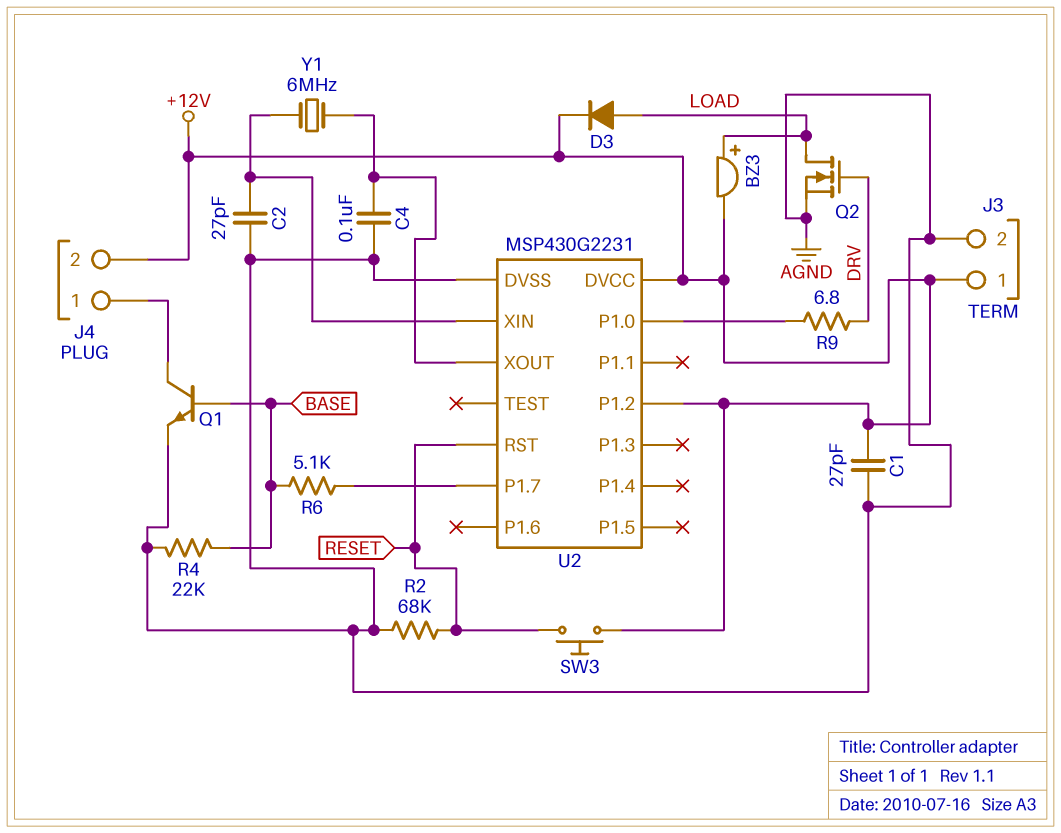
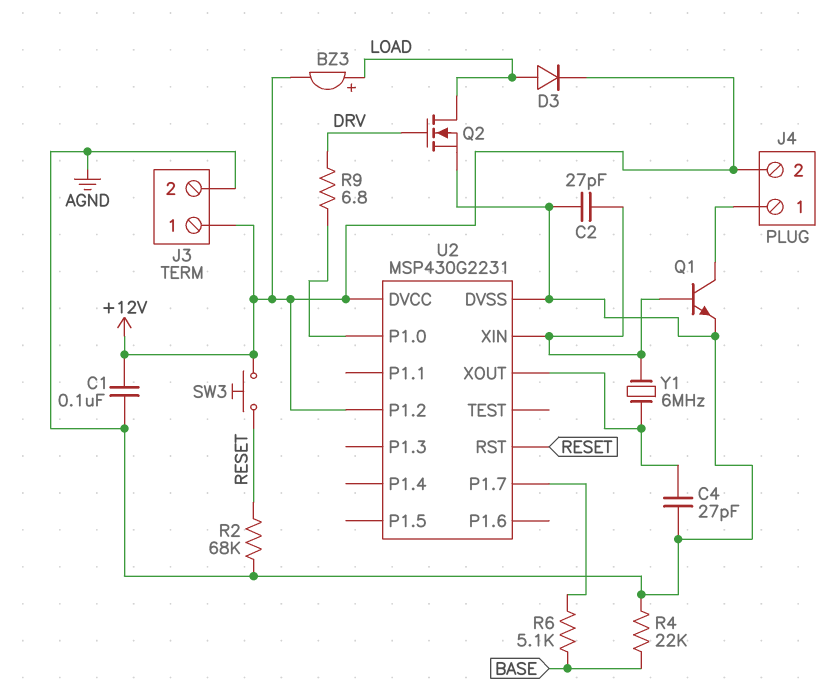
C1: 27pF (+12V, AGND) -> 100nF (+12V, AGND)
C4: 100nF (AGND, U2/XOUT) -> 27pF (AGND, U2/XOUT)
Q1: NPN (B BASE, C J4/1, E AGND) -> NPN (B U2/XIN, C J4/1, E AGND)

